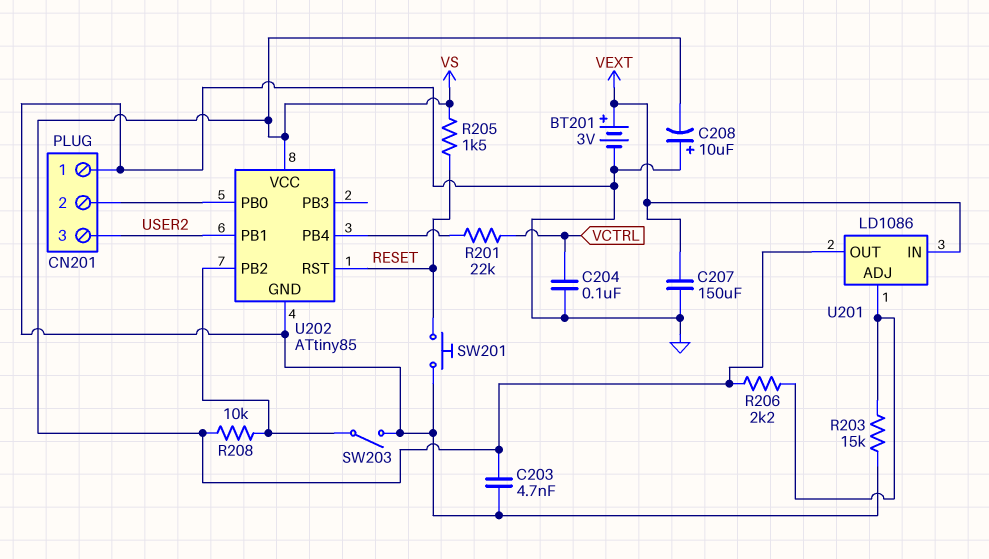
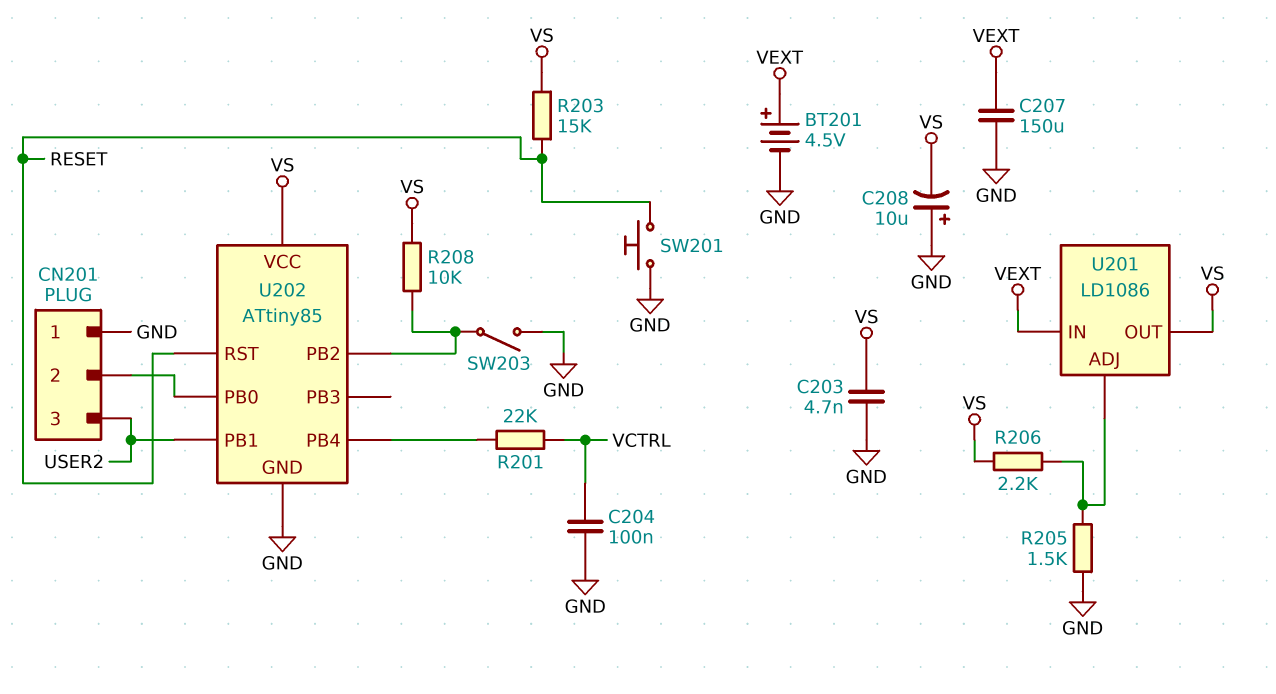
BT201: 3V (plus VEXT, minus GND) -> 4.5V (plus VEXT, minus GND)
R203: 15k (GND, U201/ADJ) -> 15k (RESET, VS)
R205: 1.5k (RESET, VS) -> 1.5k (GND, U201/ADJ)

